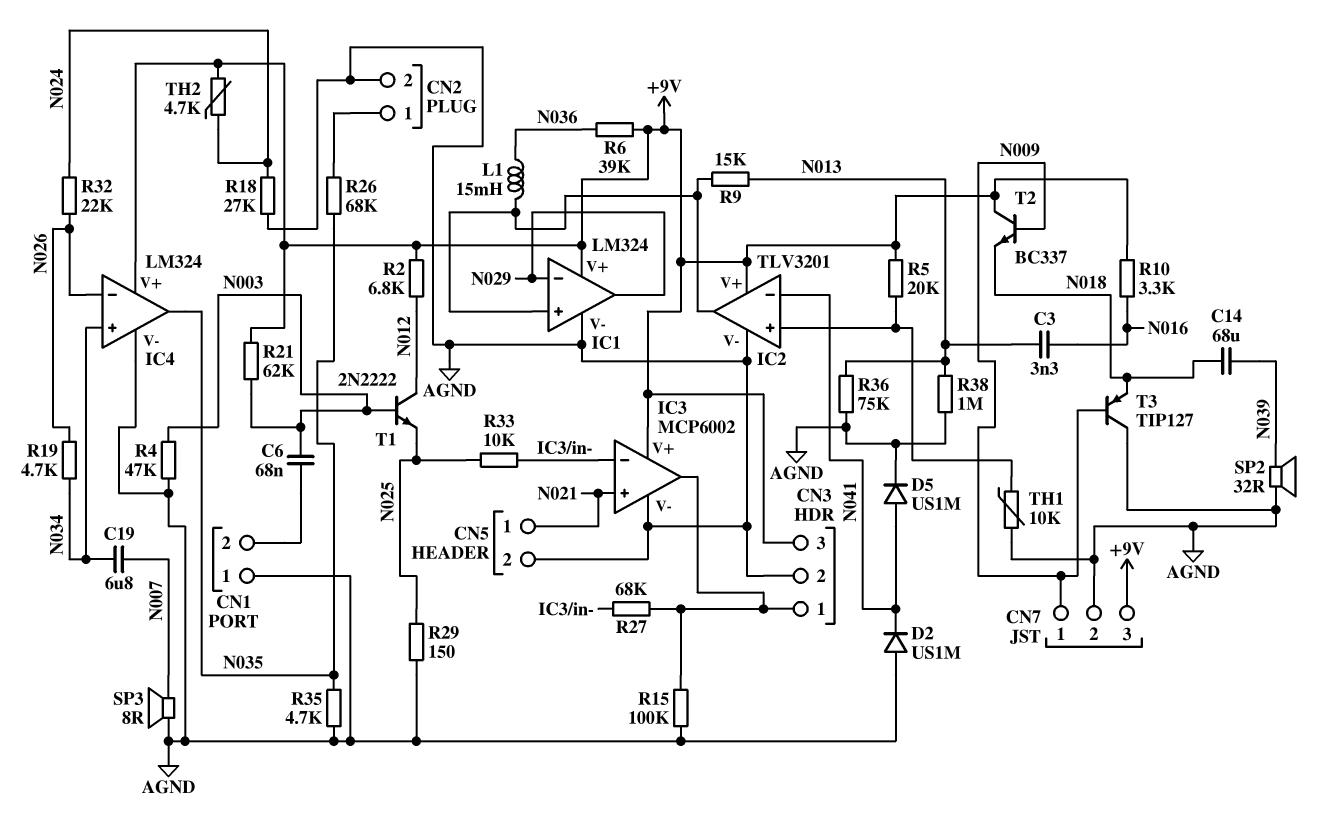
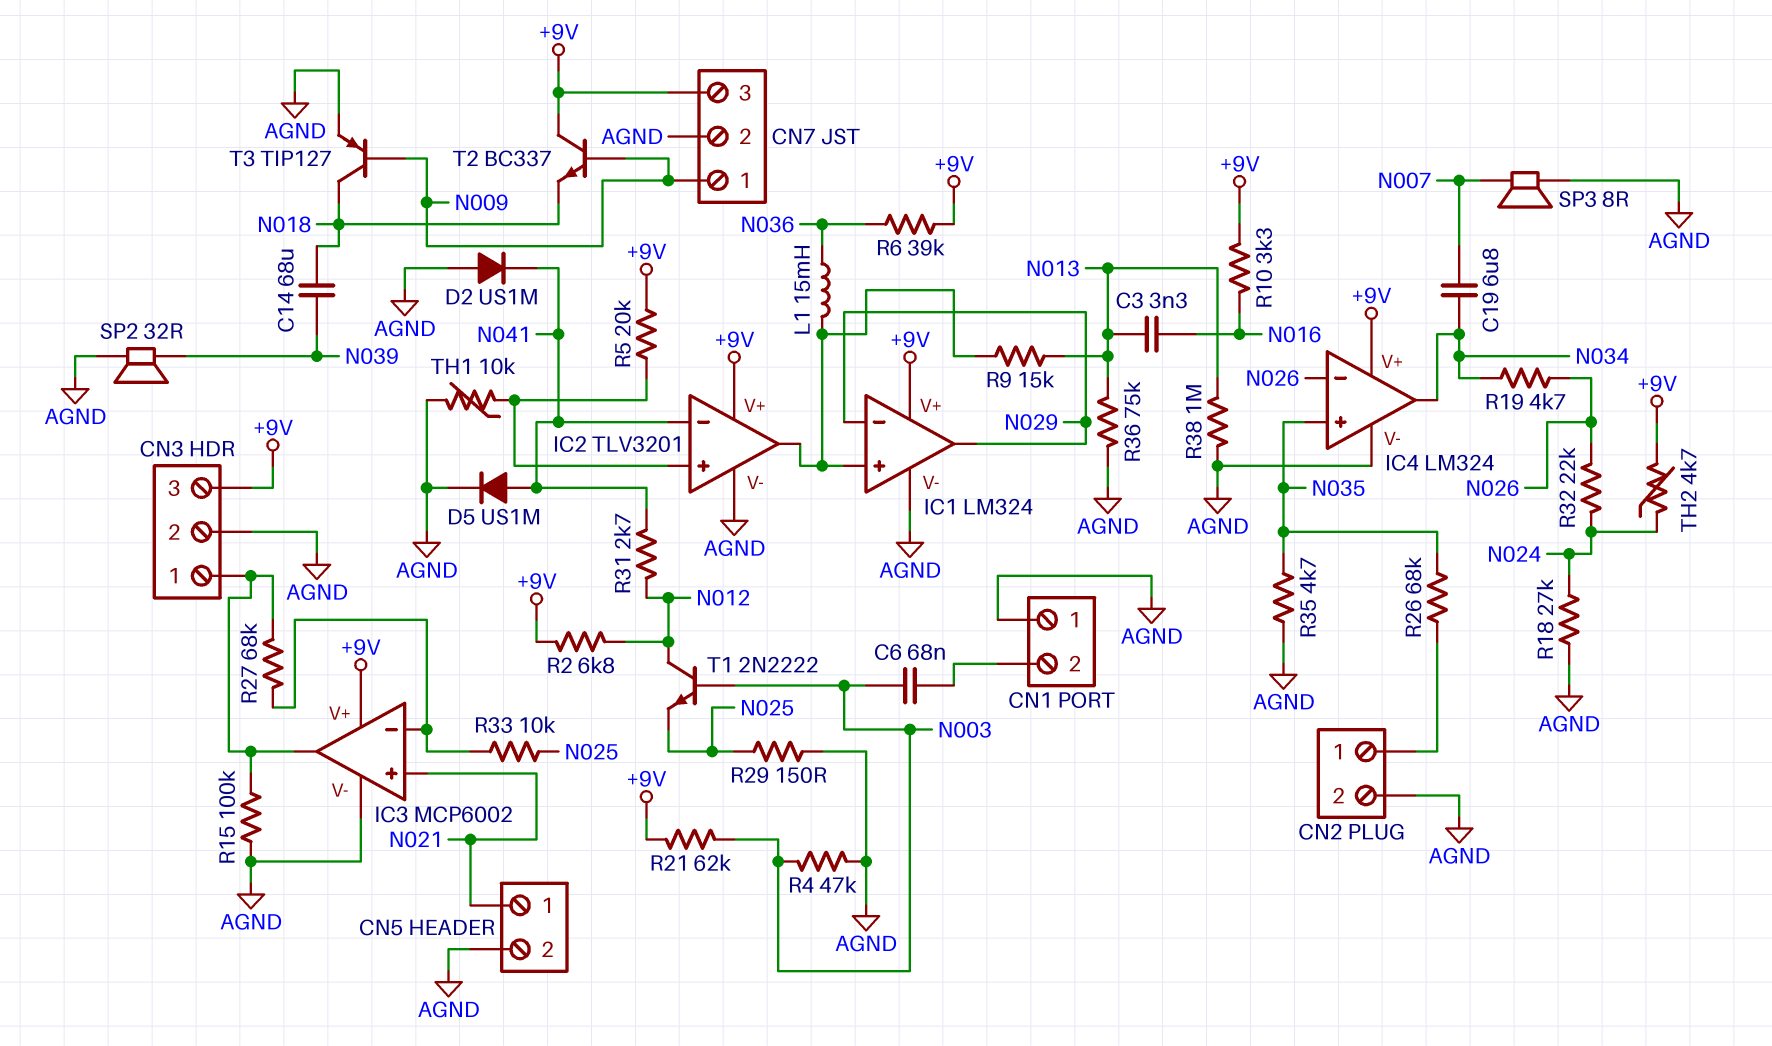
IC4 pin in+: N034 -> N035
IC4 pin out: N035 -> N034
R31: none -> 2.7k (N012, N041)
T3: PNP TIP127 (B N009, C AGND, E N018) -> PNP TIP127 (B N009, C N018, E AGND)

